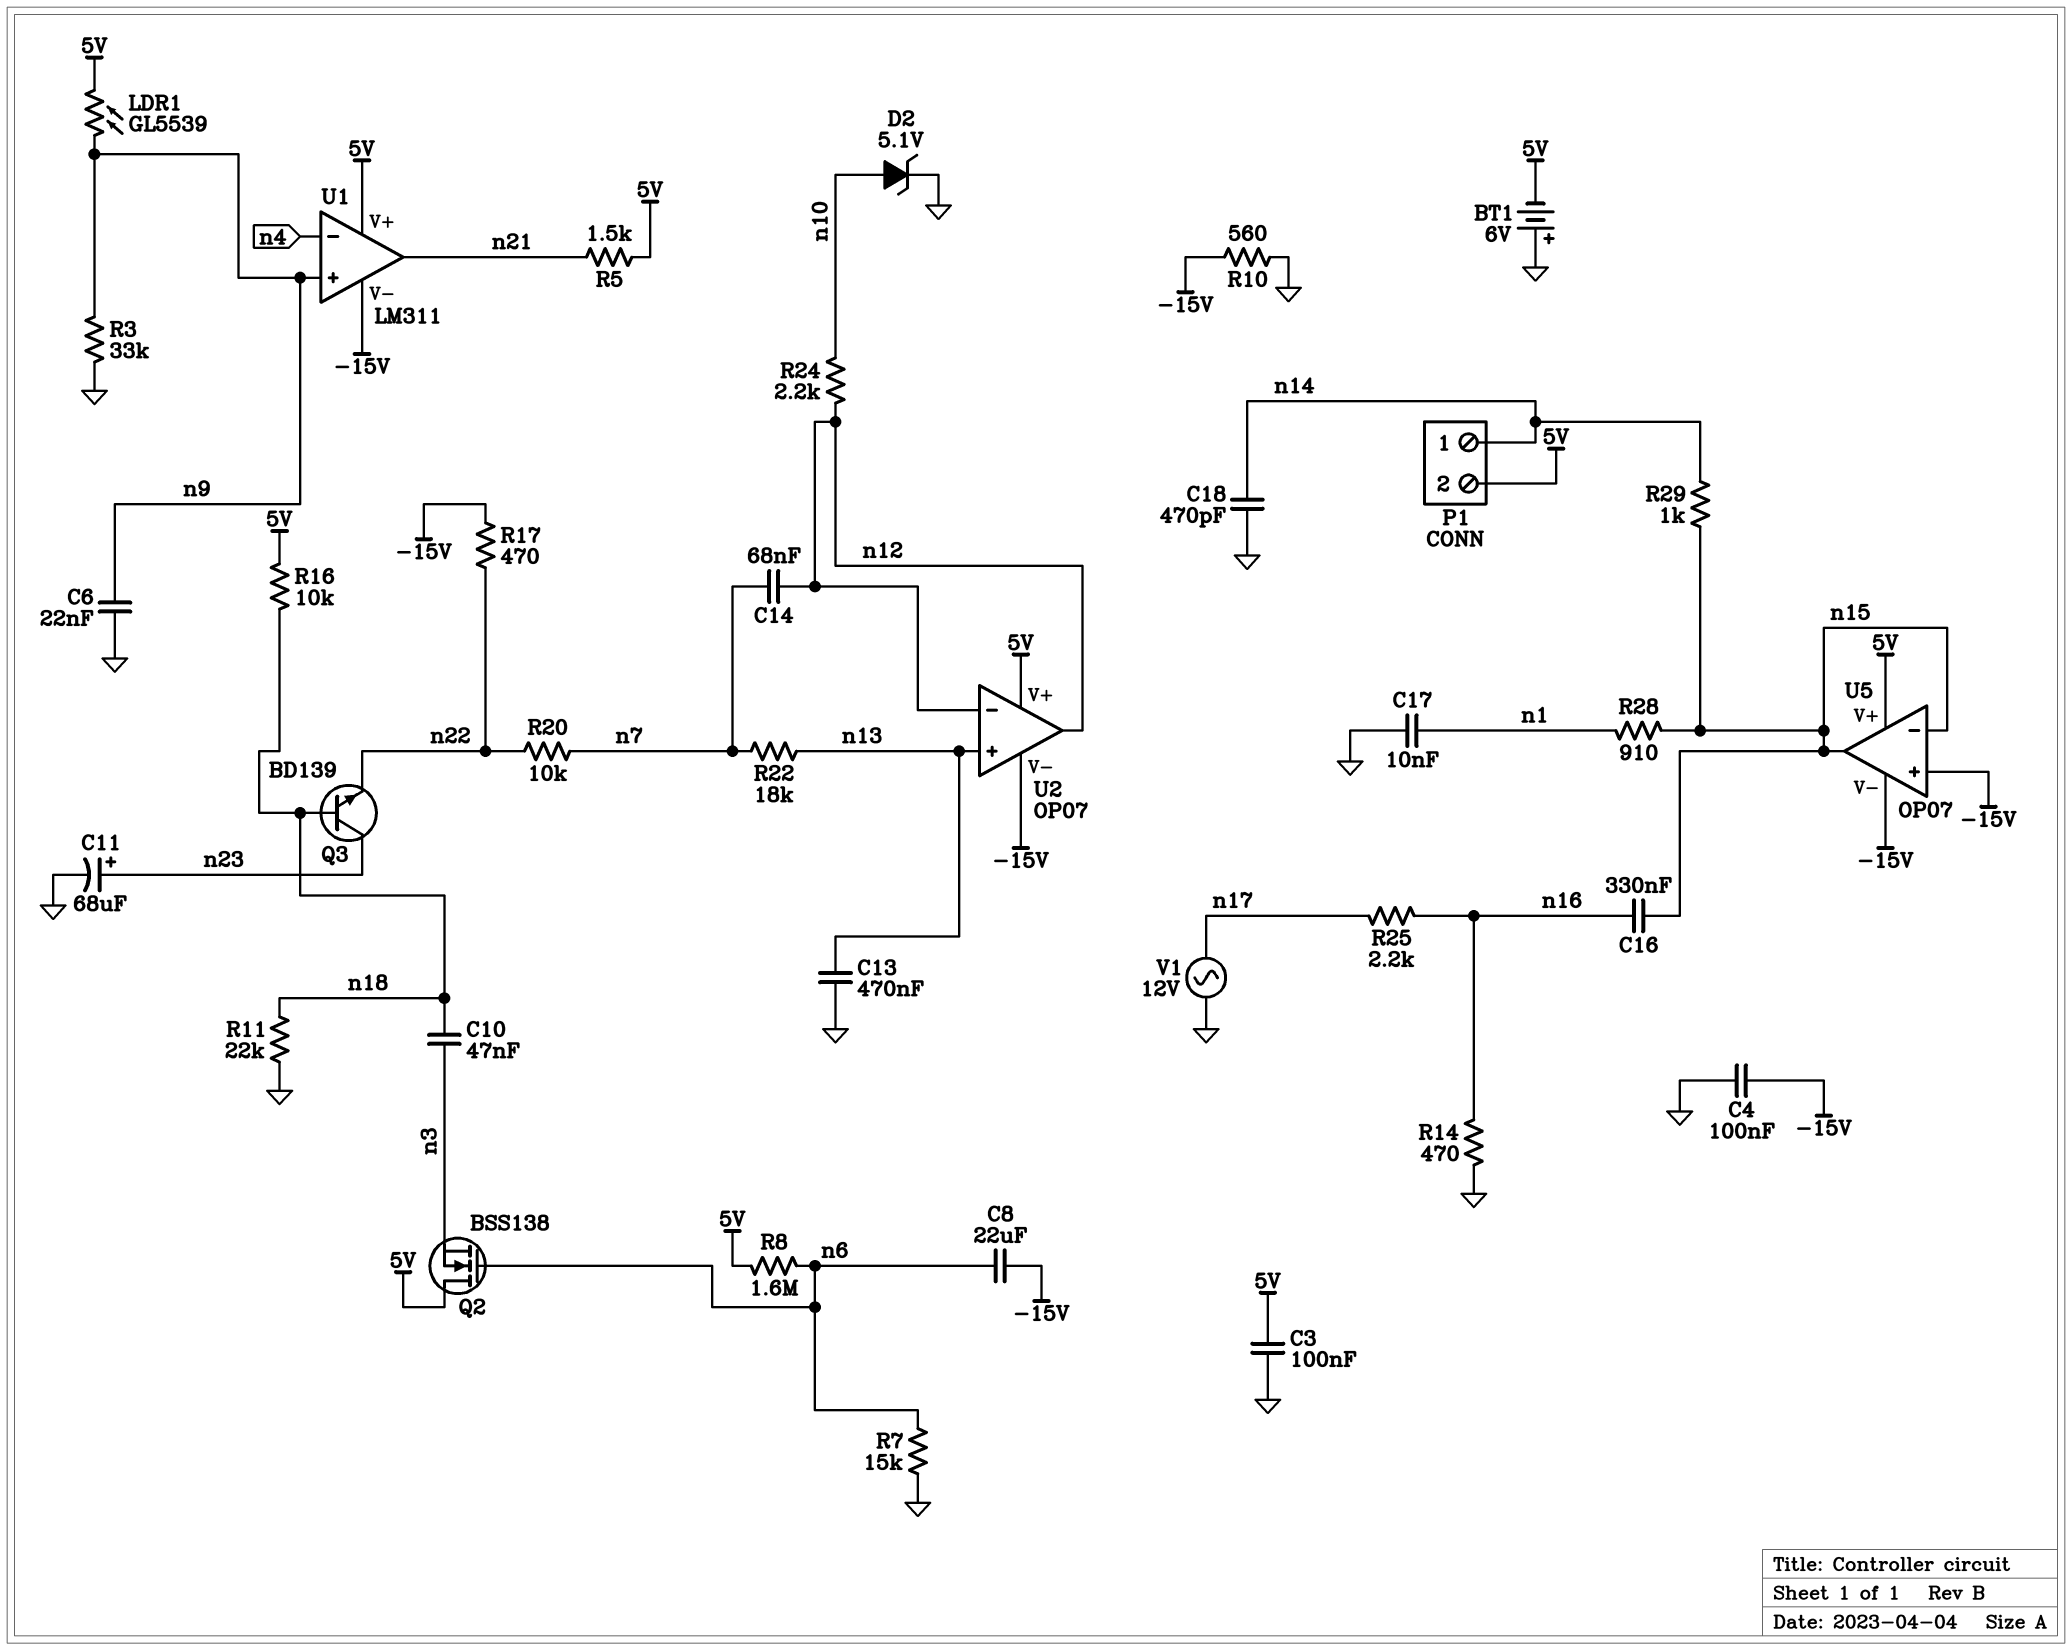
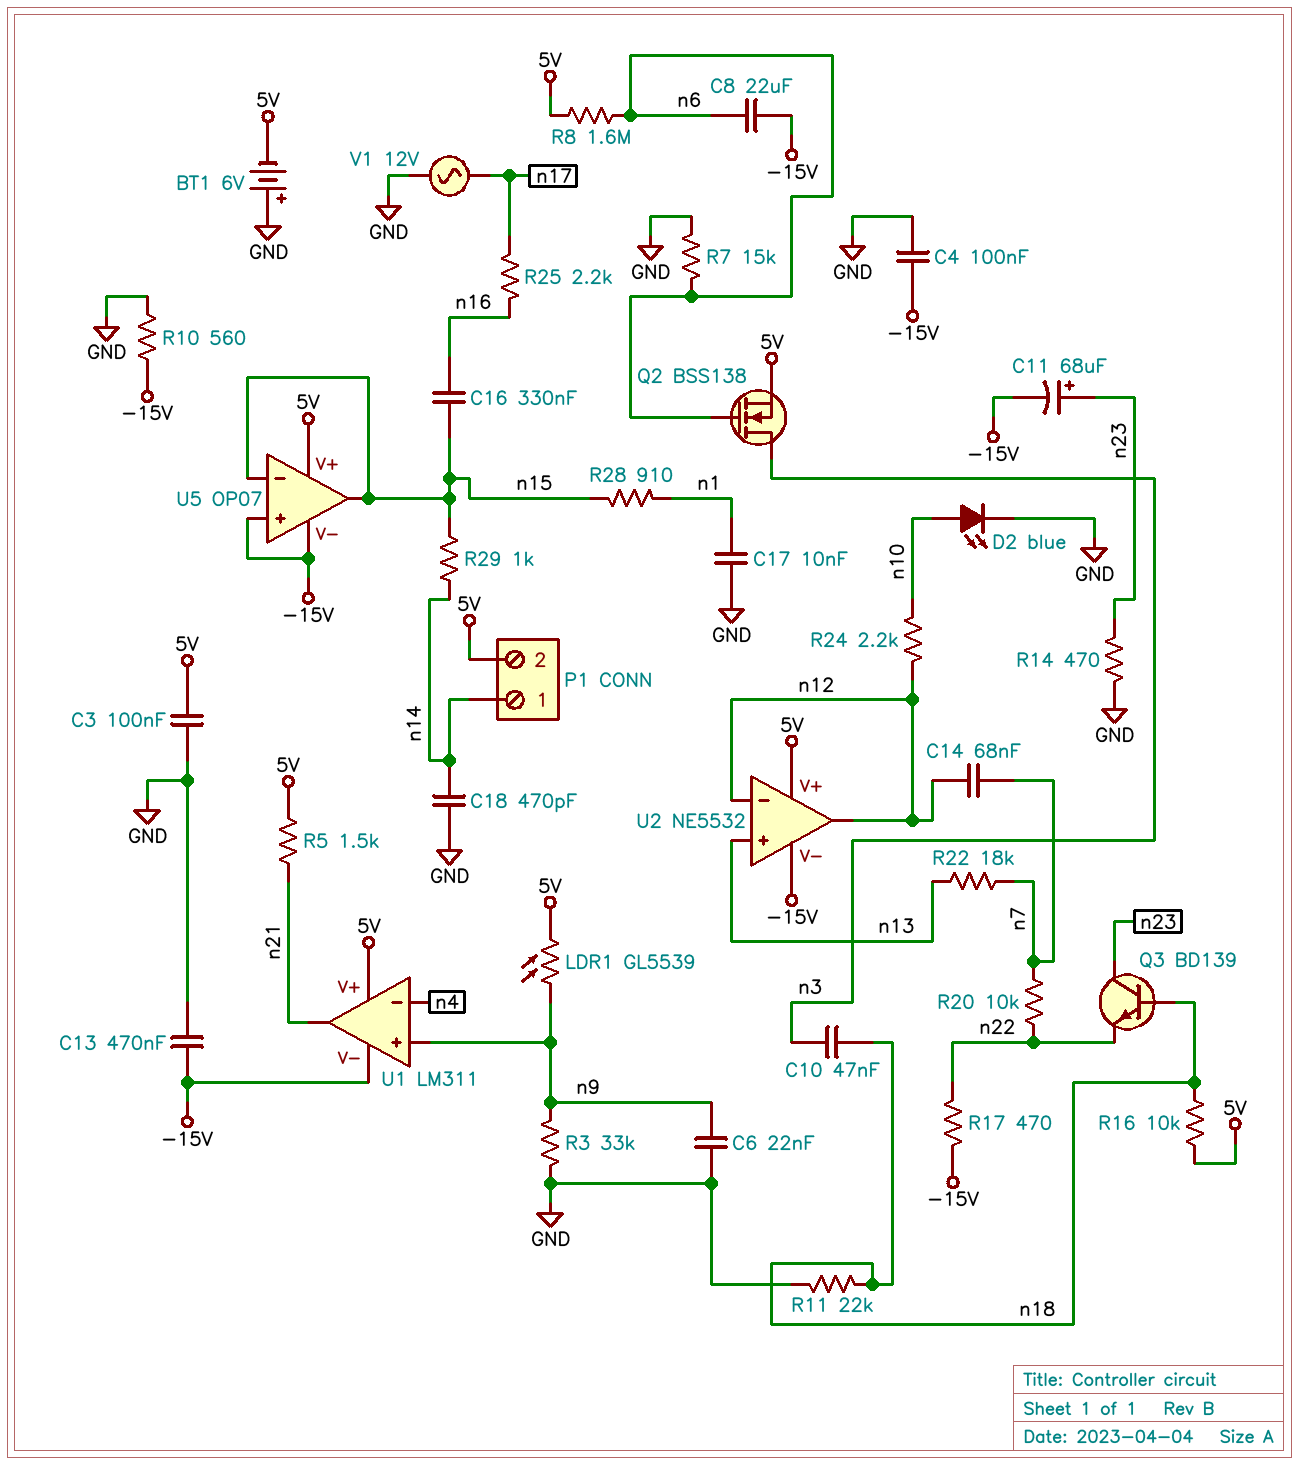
C11: 68uF (plus n23, minus GND) -> 68uF (plus n23, minus -15V)
C13: 470nF (GND, n13) -> 470nF (-15V, GND)
D2: zener 5.1V (A n10, K GND) -> LED blue (A n10, K GND)
Q2: NMOS BSS138 (G n6, D 5V, S n3) -> NMOS BSS138 (G n6, D n3, S 5V)
R14: 470 (GND, n16) -> 470 (GND, n23)
U2: OP07 -> NE5532

